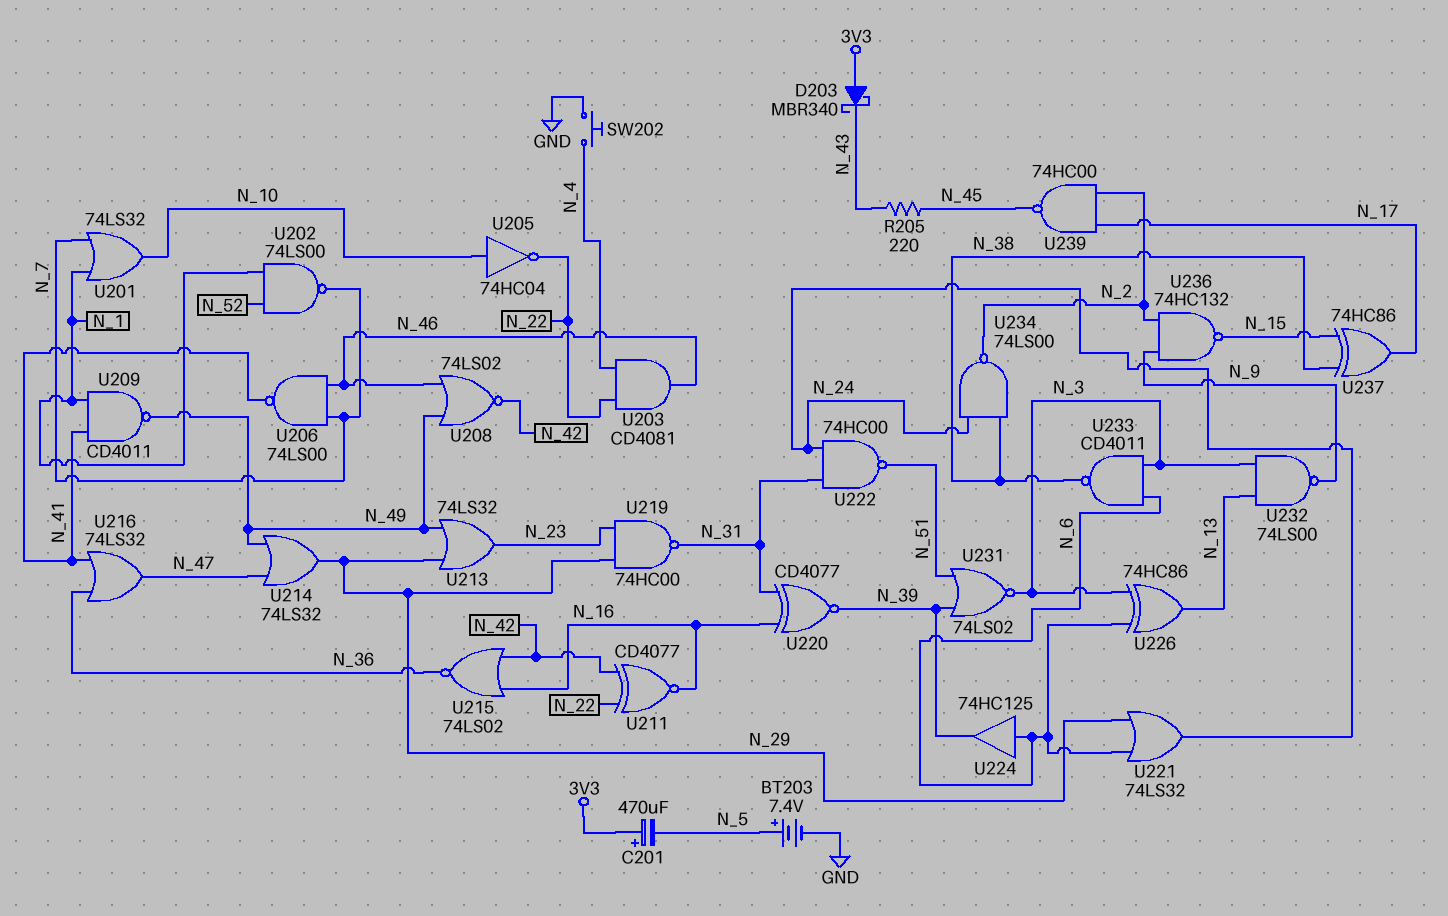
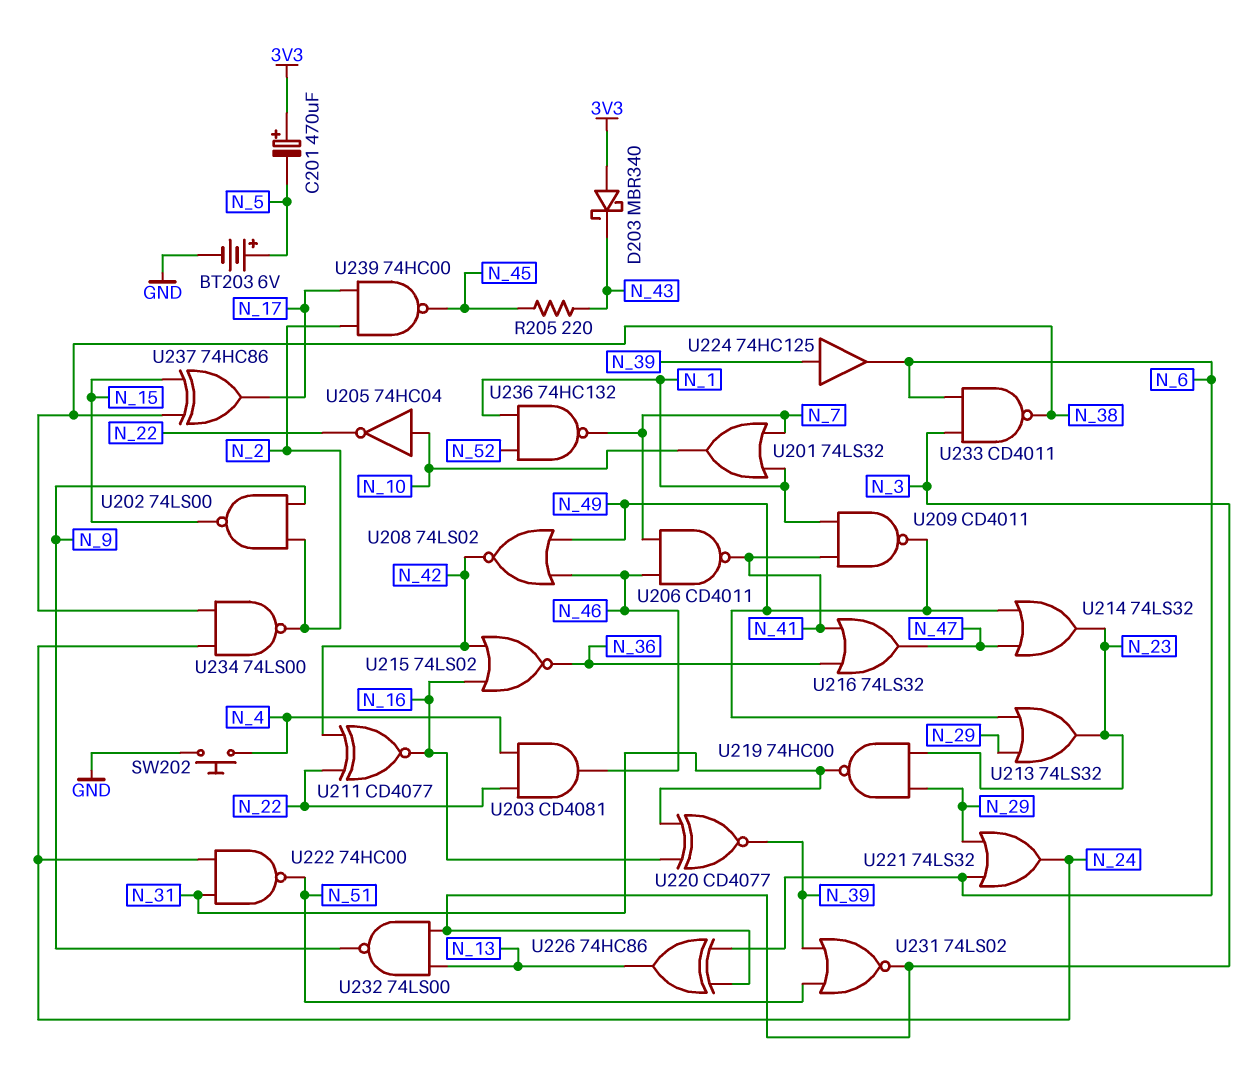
BT203: 7.4V (plus N_5, minus GND) -> 6V (plus N_5, minus GND)
U202: NAND 74LS00 (in N_1, in N_52, out N_7) -> NAND 74LS00 (in N_2, in N_9, out N_15)
U206: NAND 74LS00 (in N_7, in N_46, out N_41) -> NAND CD4011 (in N_7, in N_46, out N_41)
U214: OR 74LS32 (in N_47, in N_49, out N_29) -> OR 74LS32 (in N_47, in N_49, out N_23)
U224: buffer 74HC125 (in N_6, out N_39) -> buffer 74HC125 (in N_39, out N_6)
U236: NAND 74HC132 (in N_2, in N_9, out N_15) -> NAND 74HC132 (in N_1, in N_52, out N_7)

